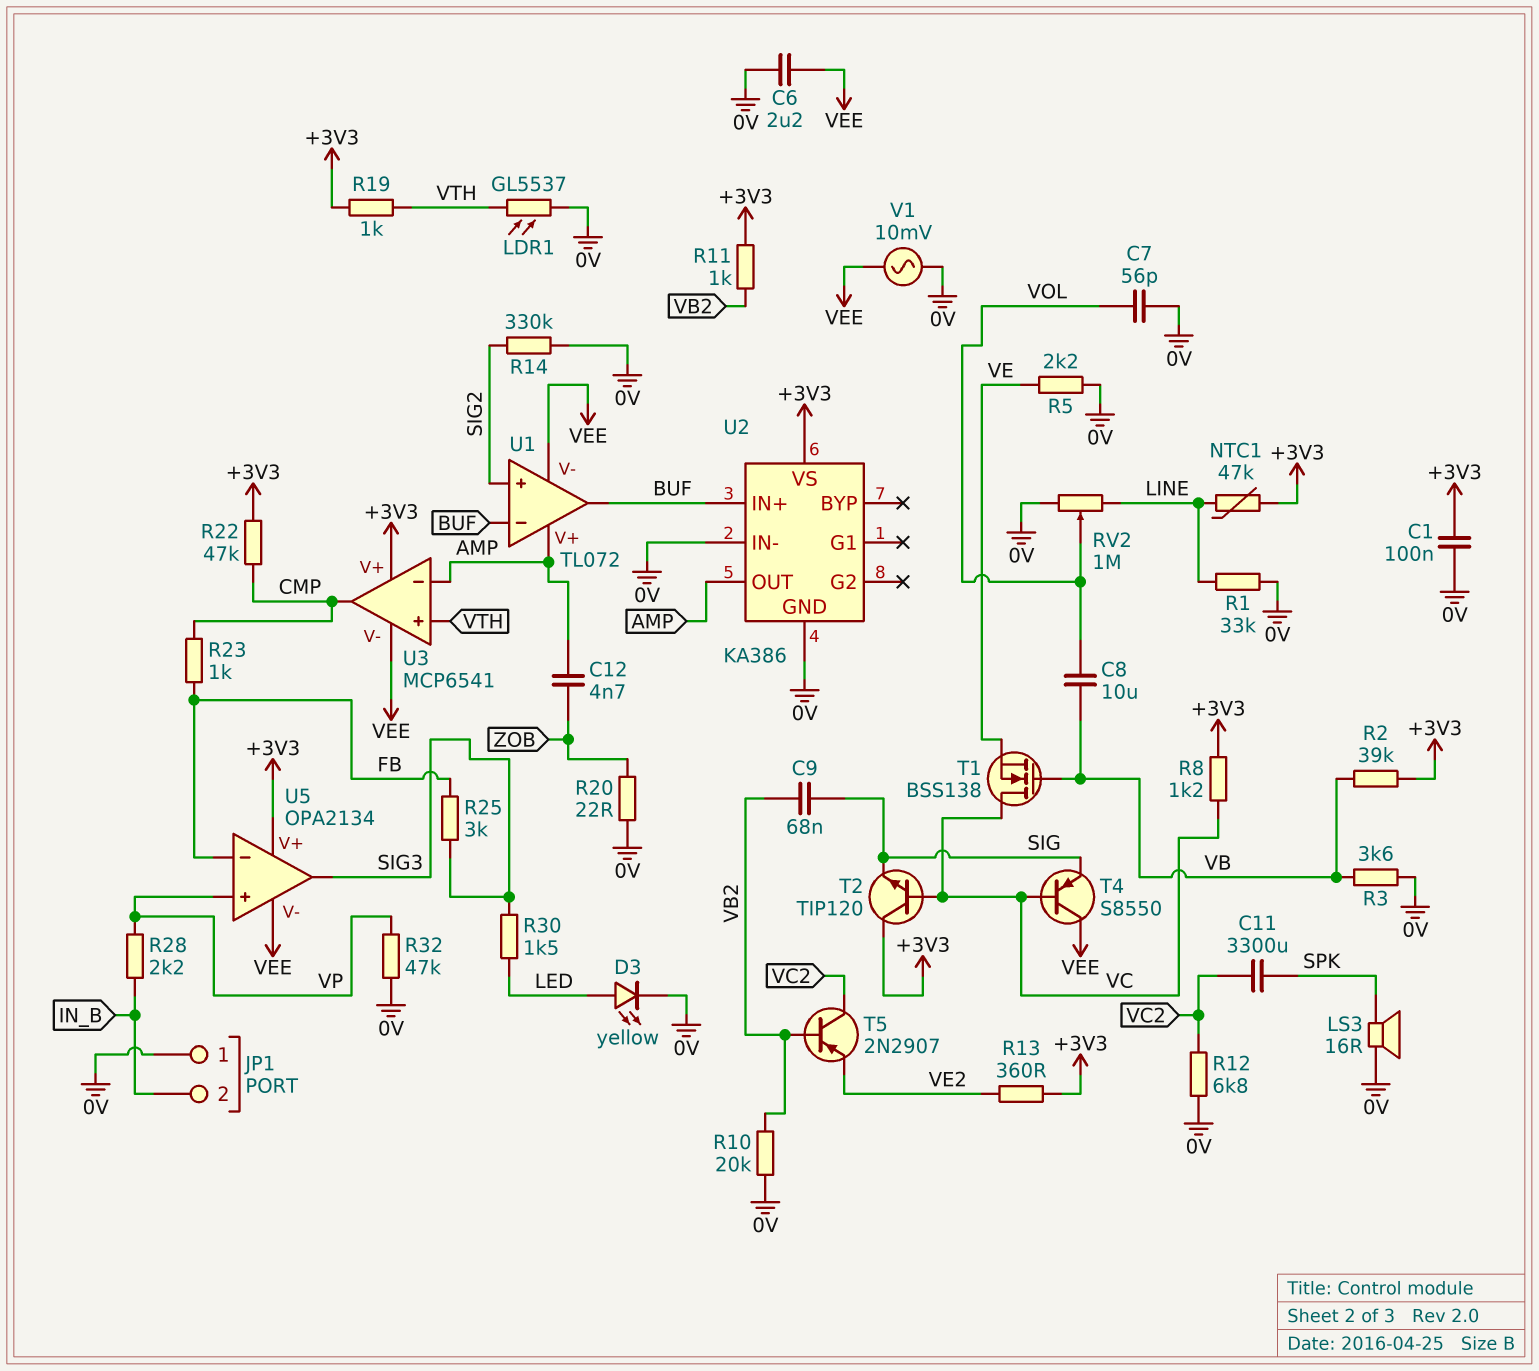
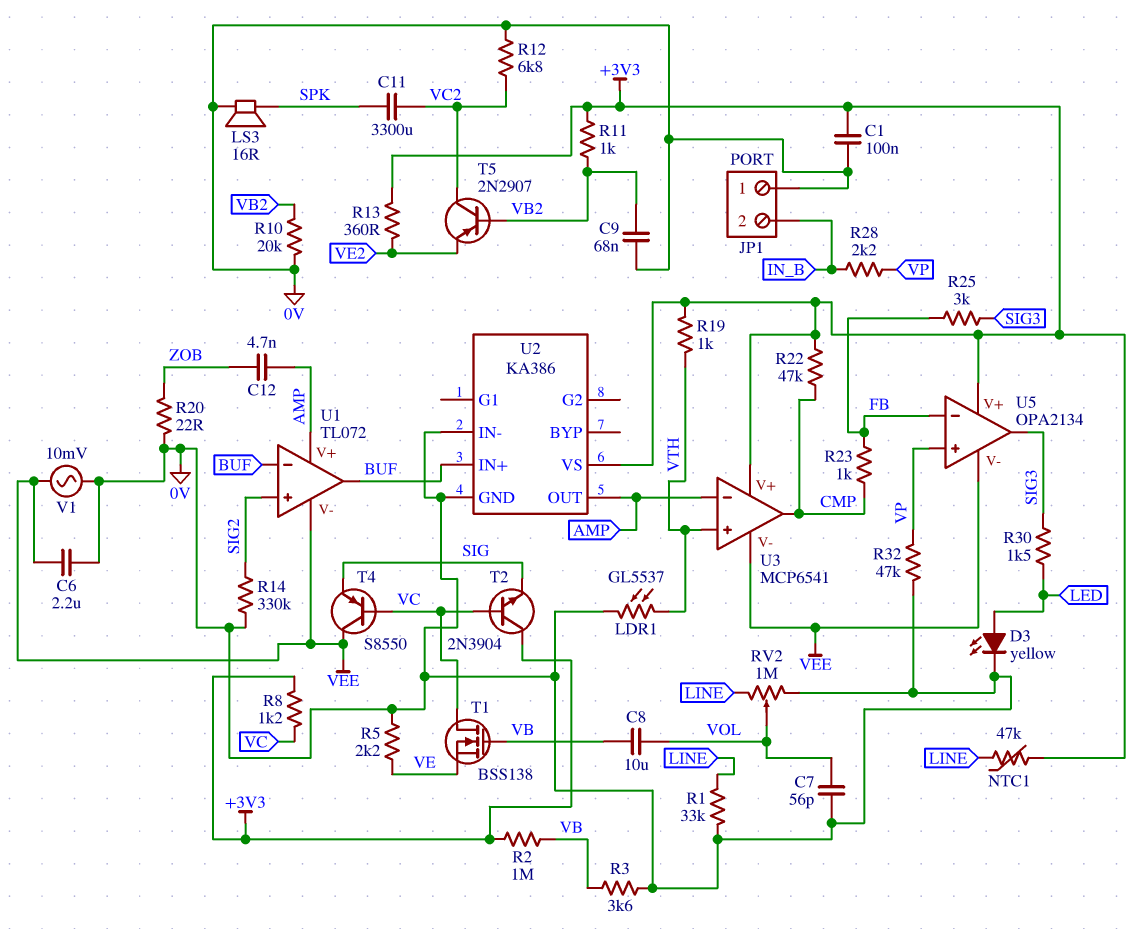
C9: 68nF (SIG, VB2) -> 68nF (0V, VB2)
R2: 39k (+3V3, VB) -> 1M (+3V3, VB)
T2: NPN TIP120 (B VC, C +3V3, E SIG) -> NPN 2N3904 (B VC, C +3V3, E SIG)

